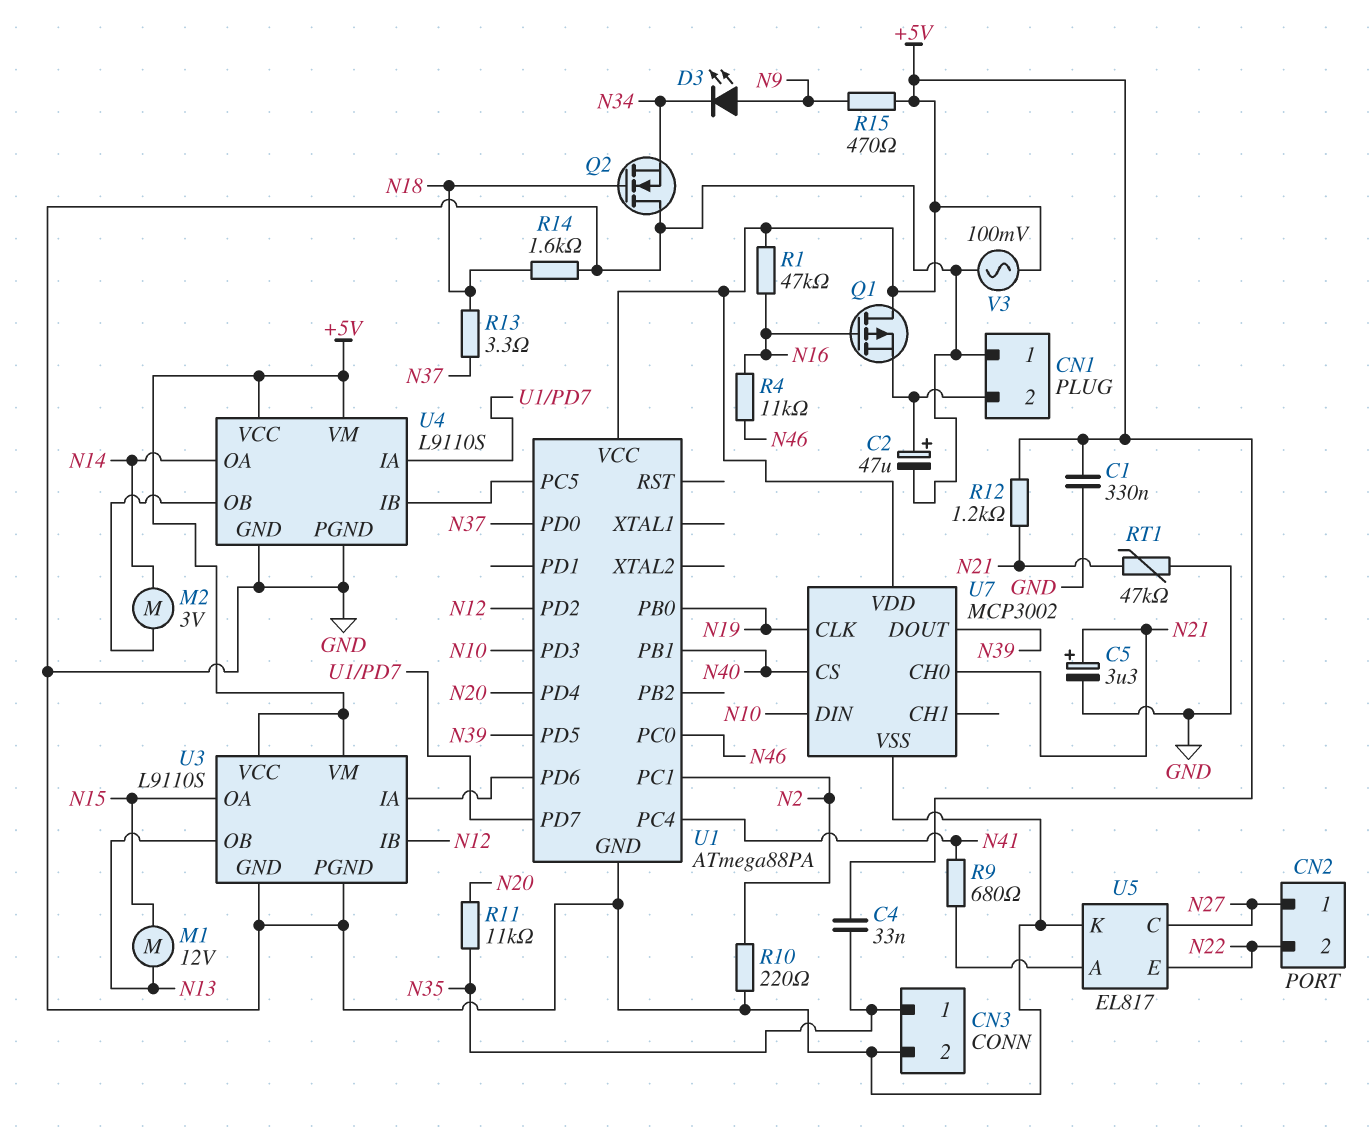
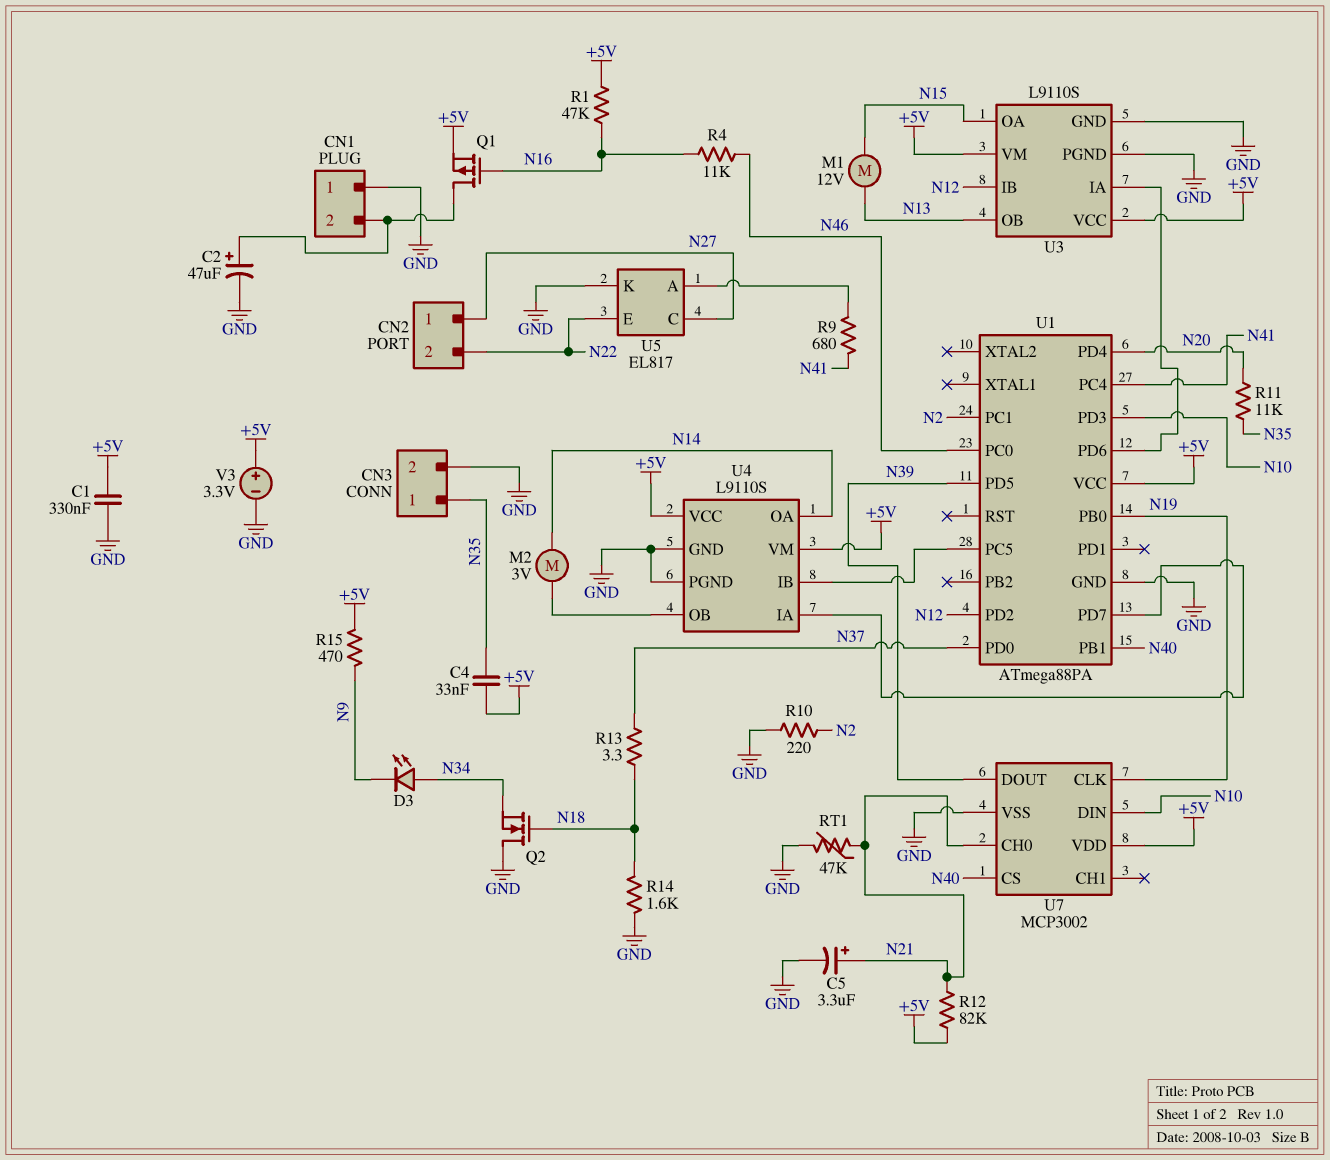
D3: LED (A N9, K N34) -> LED (A N34, K N9)
Q1: PMOS (G N16, D +5V, S CN1/2) -> PMOS (G N16, D CN1/2, S +5V)
R12: 1.2k (+5V, N21) -> 82k (+5V, N21)
V3: AC 100mV (+5V, GND) -> 3.3V (plus +5V, minus GND)

